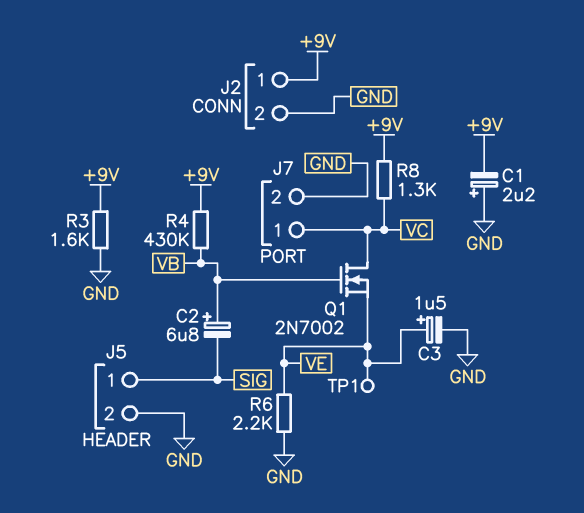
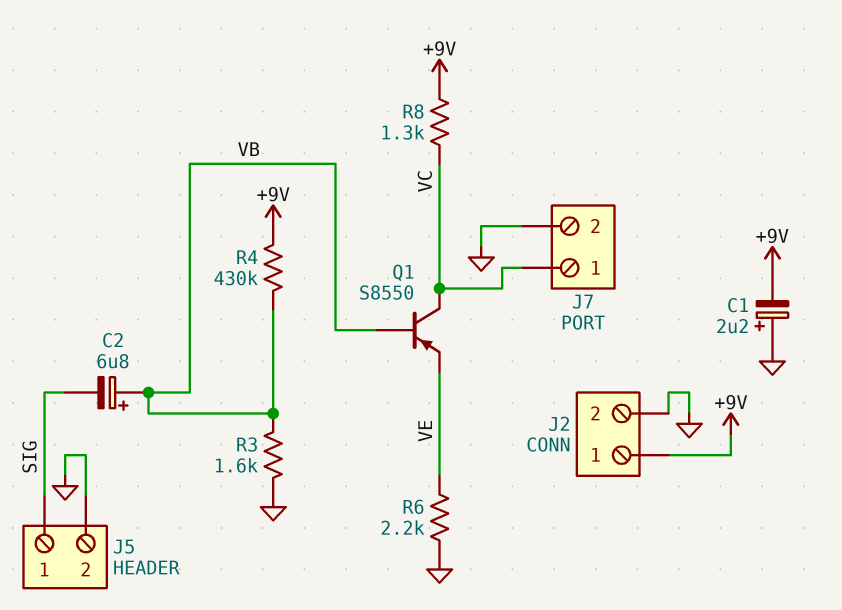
C3: 1.5uF (plus VE, minus GND) -> none
Q1: NMOS 2N7002 (G VB, D VC, S VE) -> PNP S8550 (B VB, C VC, E VE)
R3: 1.6k (+9V, GND) -> 1.6k (GND, VB)
TP1: test point (VE) -> none

